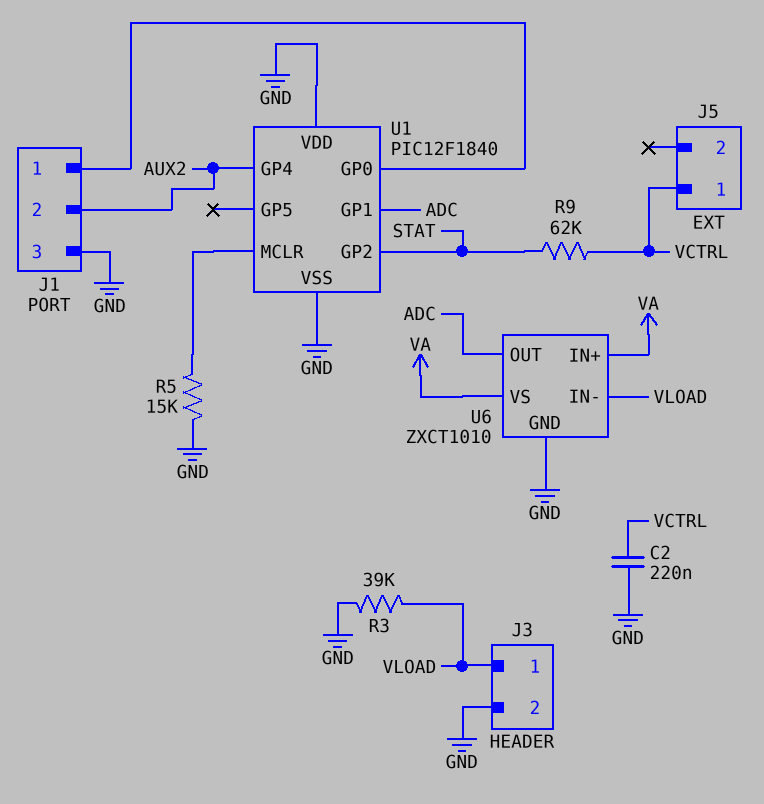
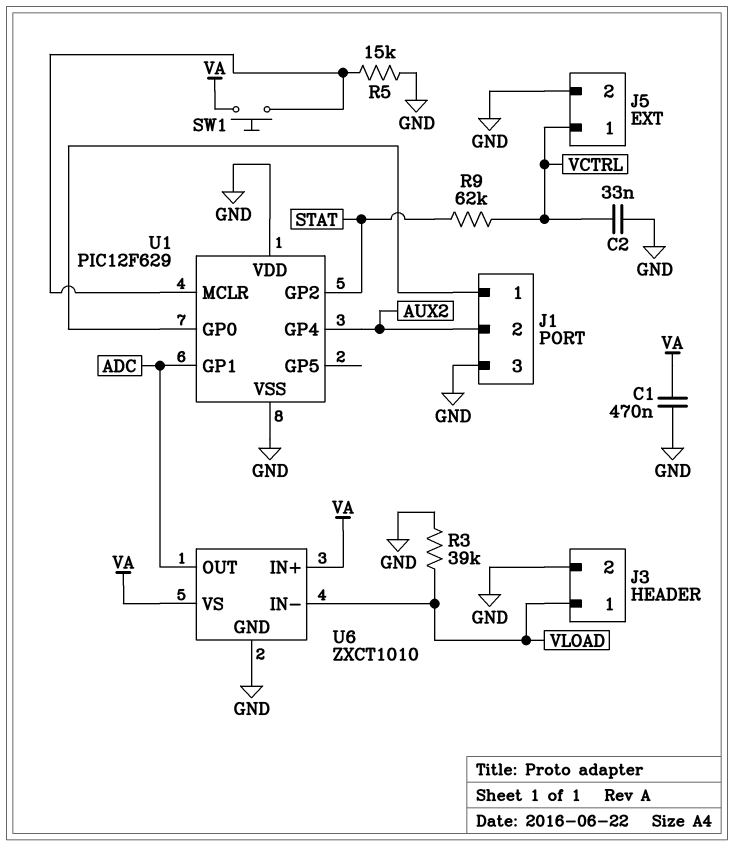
C1: none -> 470nF (GND, VA)
C2: 220nF (GND, VCTRL) -> 33nF (GND, VCTRL)
J5 pin 2: none -> GND
SW1: none -> button (U1/MCLR, VA)
U1: PIC12F1840 -> PIC12F629

